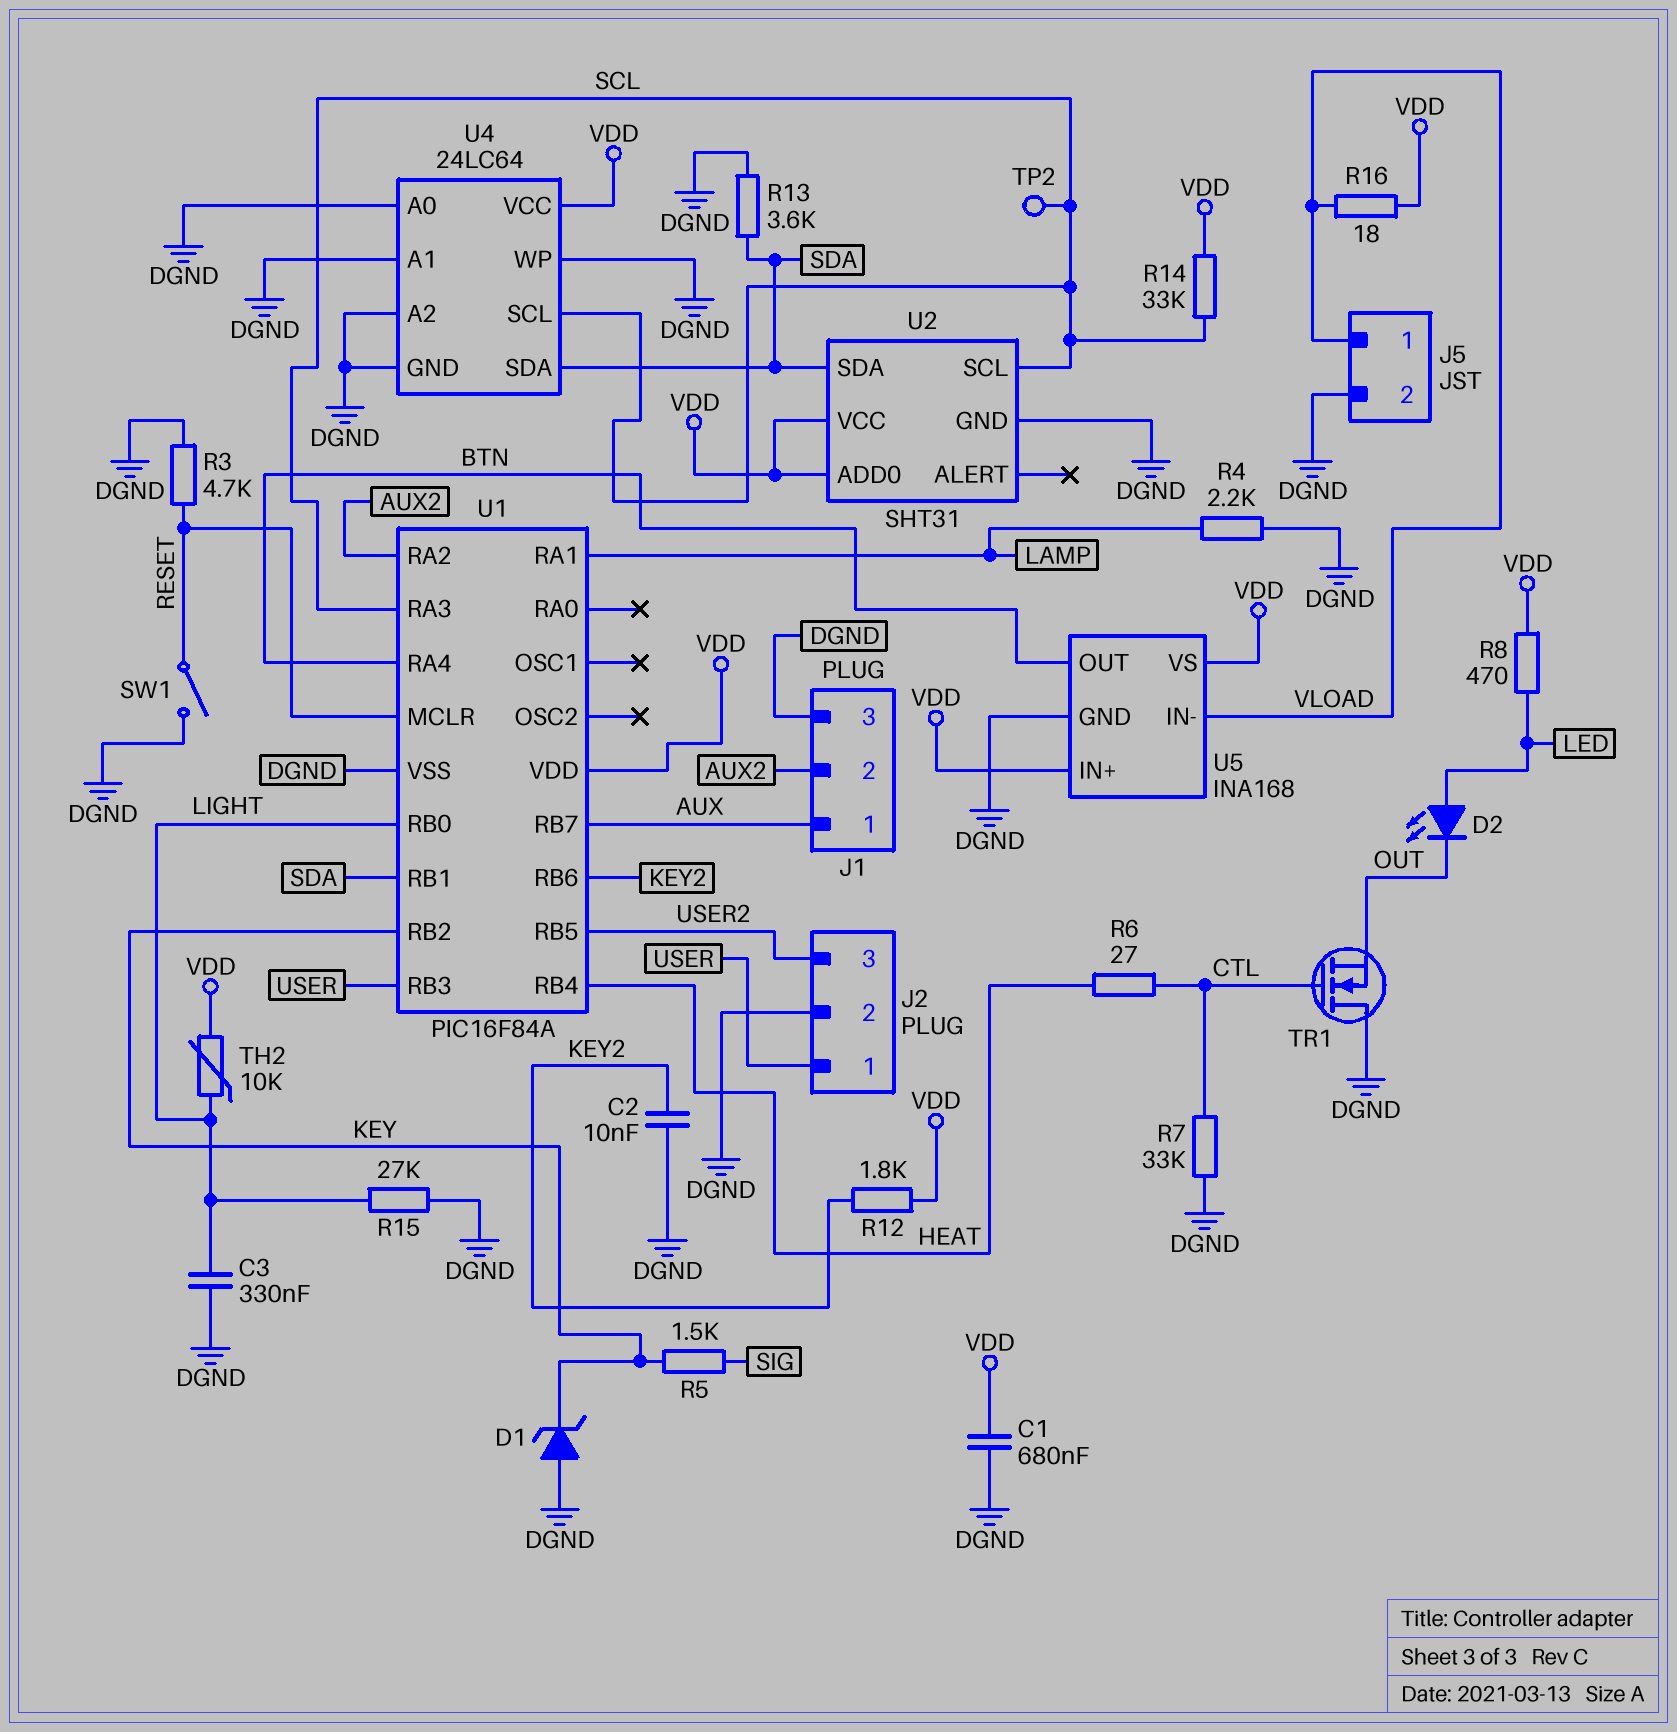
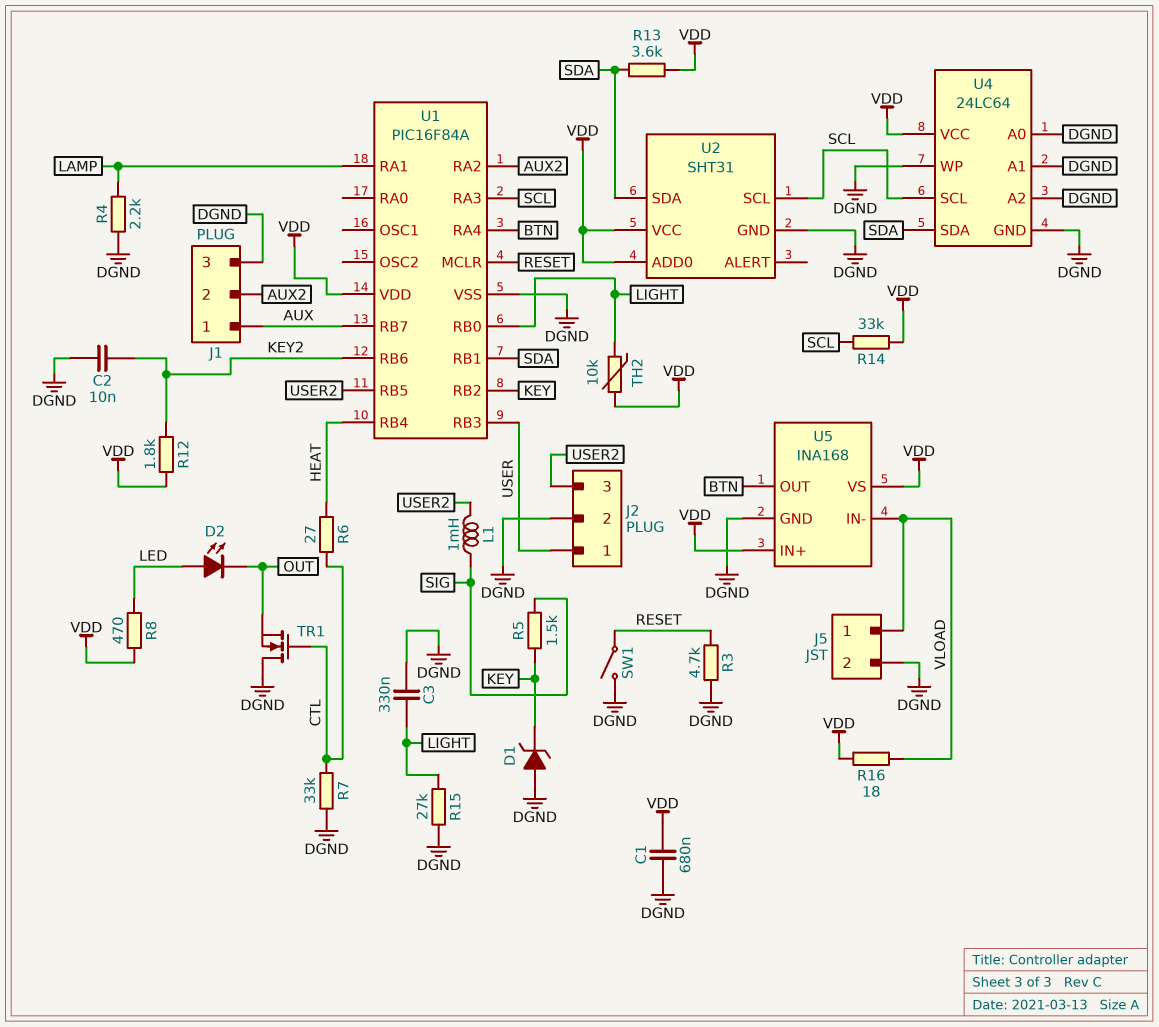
L1: none -> 1mH (SIG, USER2)
R13: 3.6k (DGND, SDA) -> 3.6k (SDA, VDD)
TP2: test point (SCL) -> none

